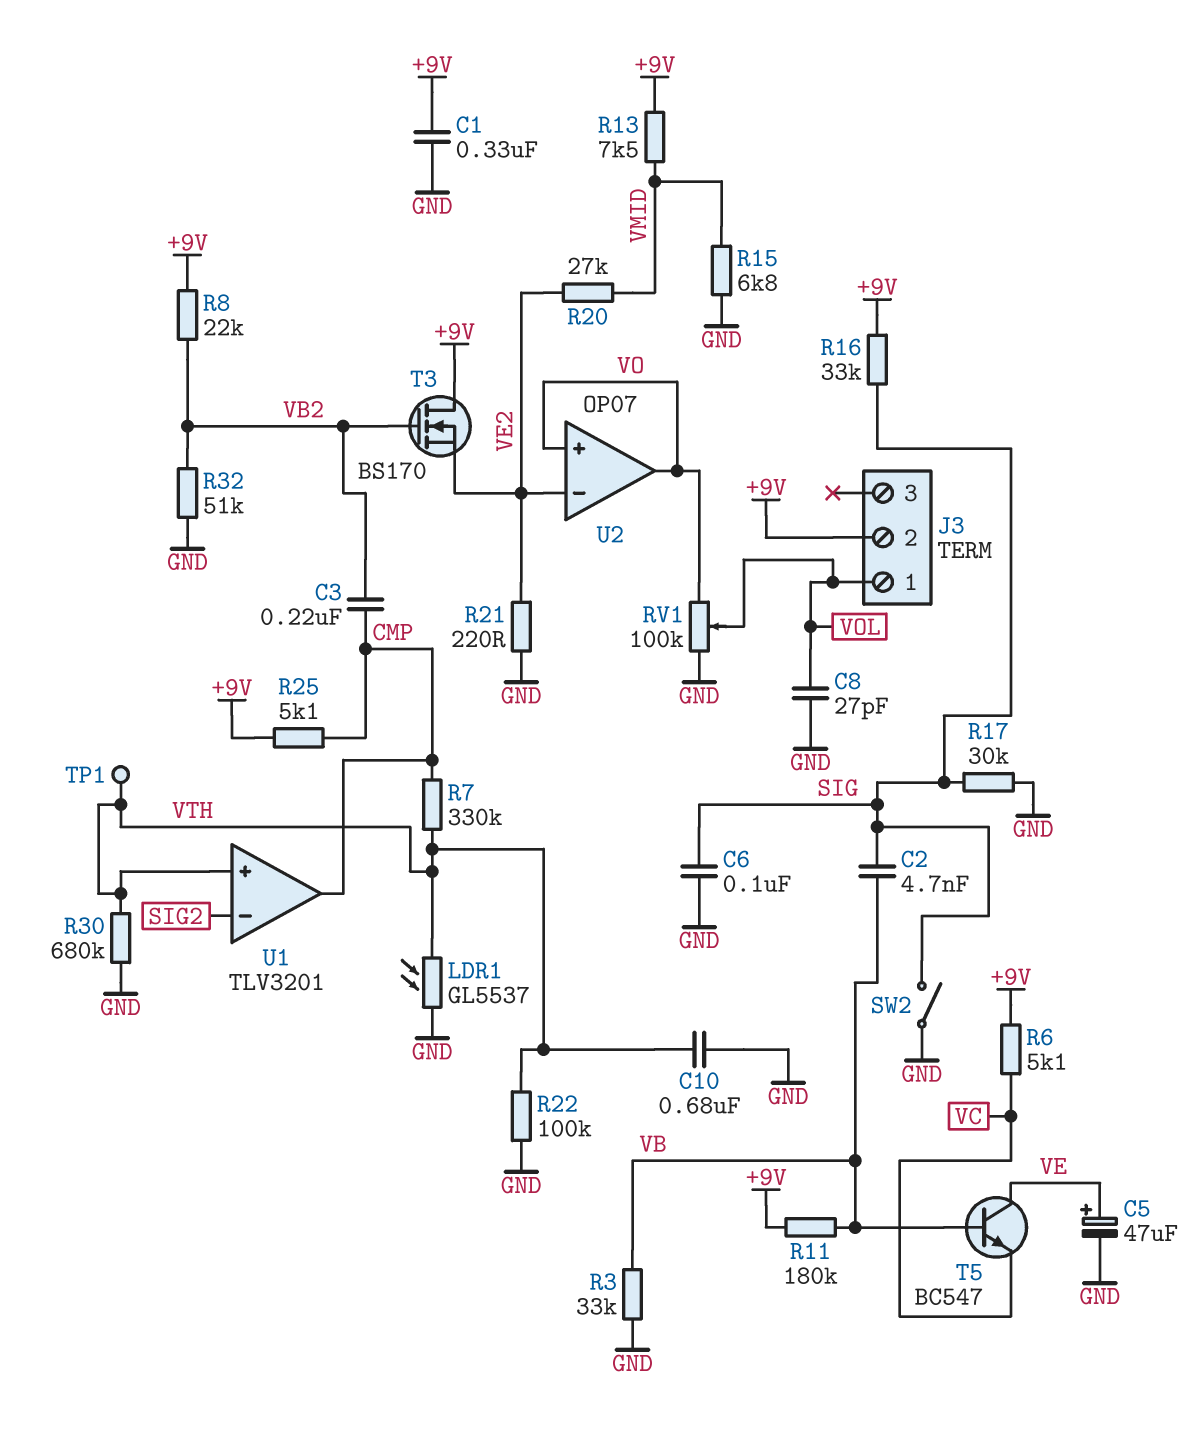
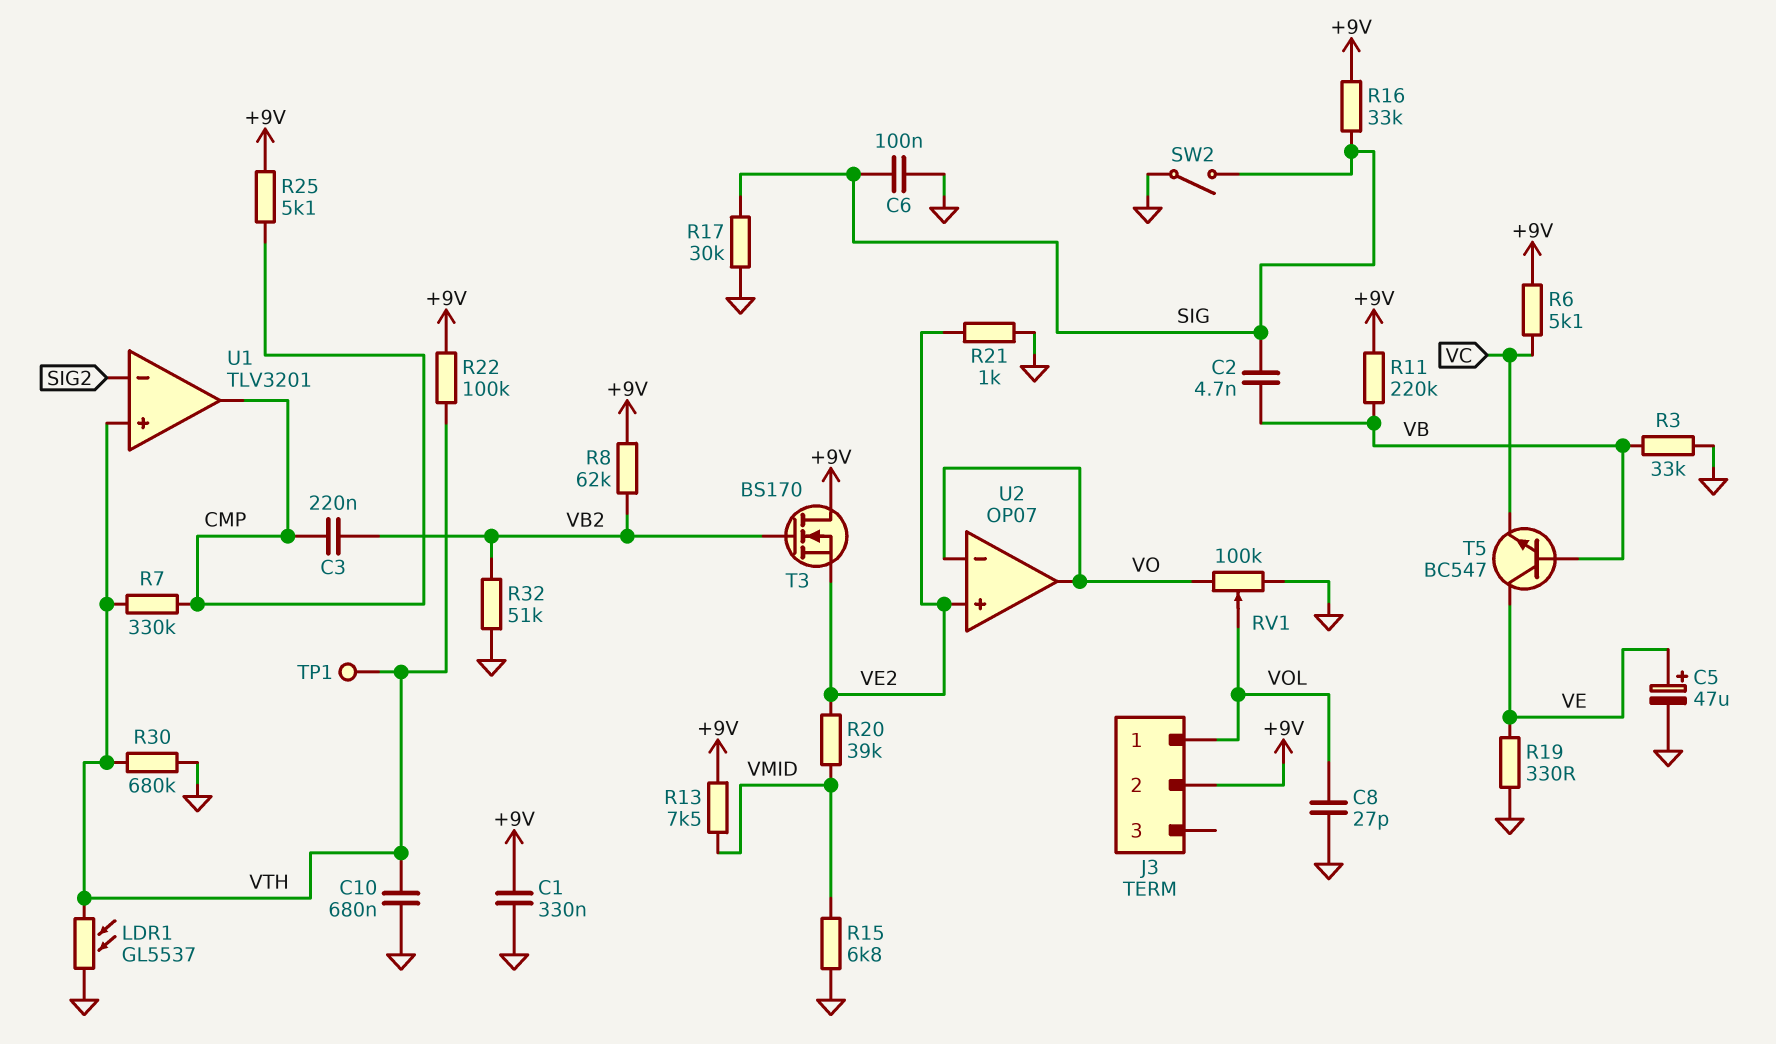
R8: 22k (+9V, VB2) -> 62k (+9V, VB2)
R11: 180k (+9V, VB) -> 220k (+9V, VB)
R19: none -> 330 (GND, VE)
R20: 27k (VE2, VMID) -> 39k (VE2, VMID)
R21: 220 (GND, VE2) -> 1k (GND, VE2)
R22: 100k (GND, VTH) -> 100k (+9V, VTH)
U2 pin in+: VO -> VE2
U2 pin in-: VE2 -> VO

